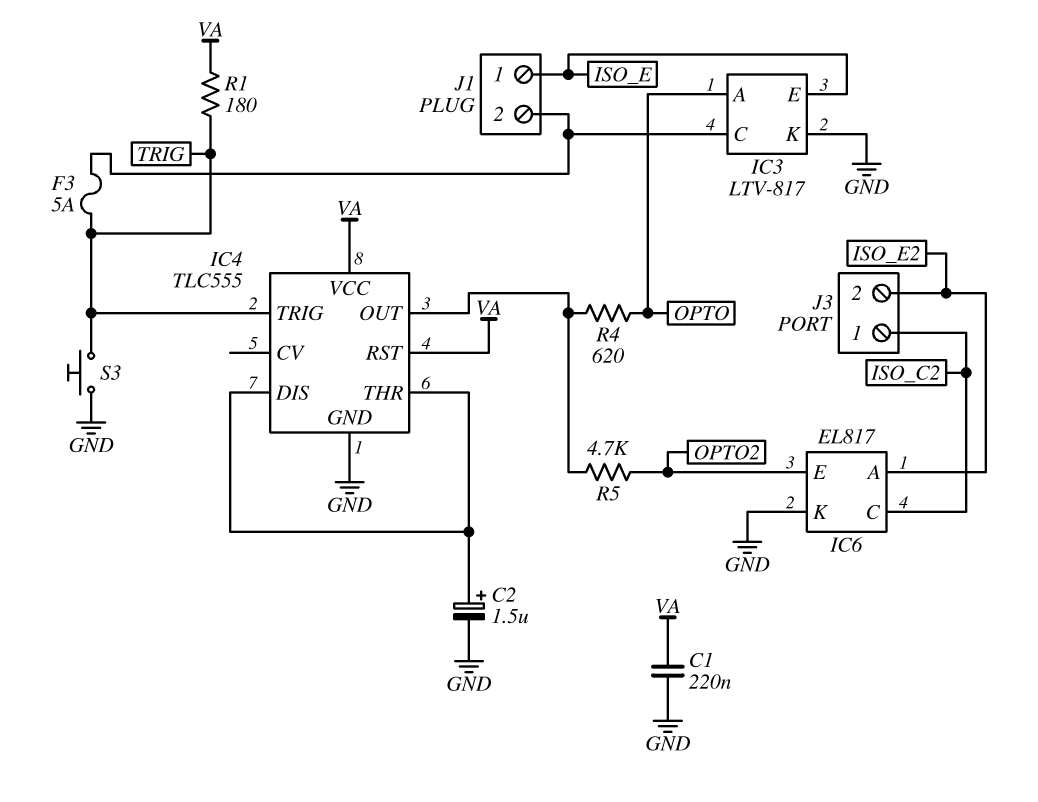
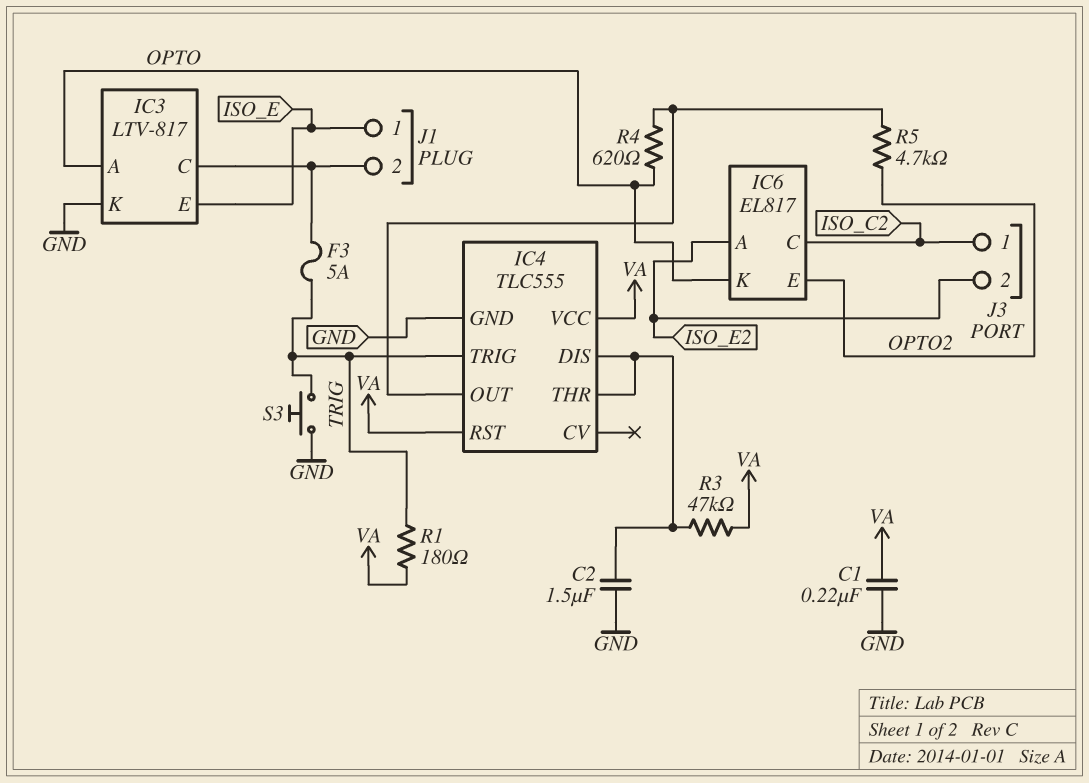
C2: 1.5uF (plus IC4/DIS, minus GND) -> 1.5uF (GND, IC4/DIS)
IC6 pin K: GND -> OPTO
R3: none -> 47k (IC4/DIS, VA)

